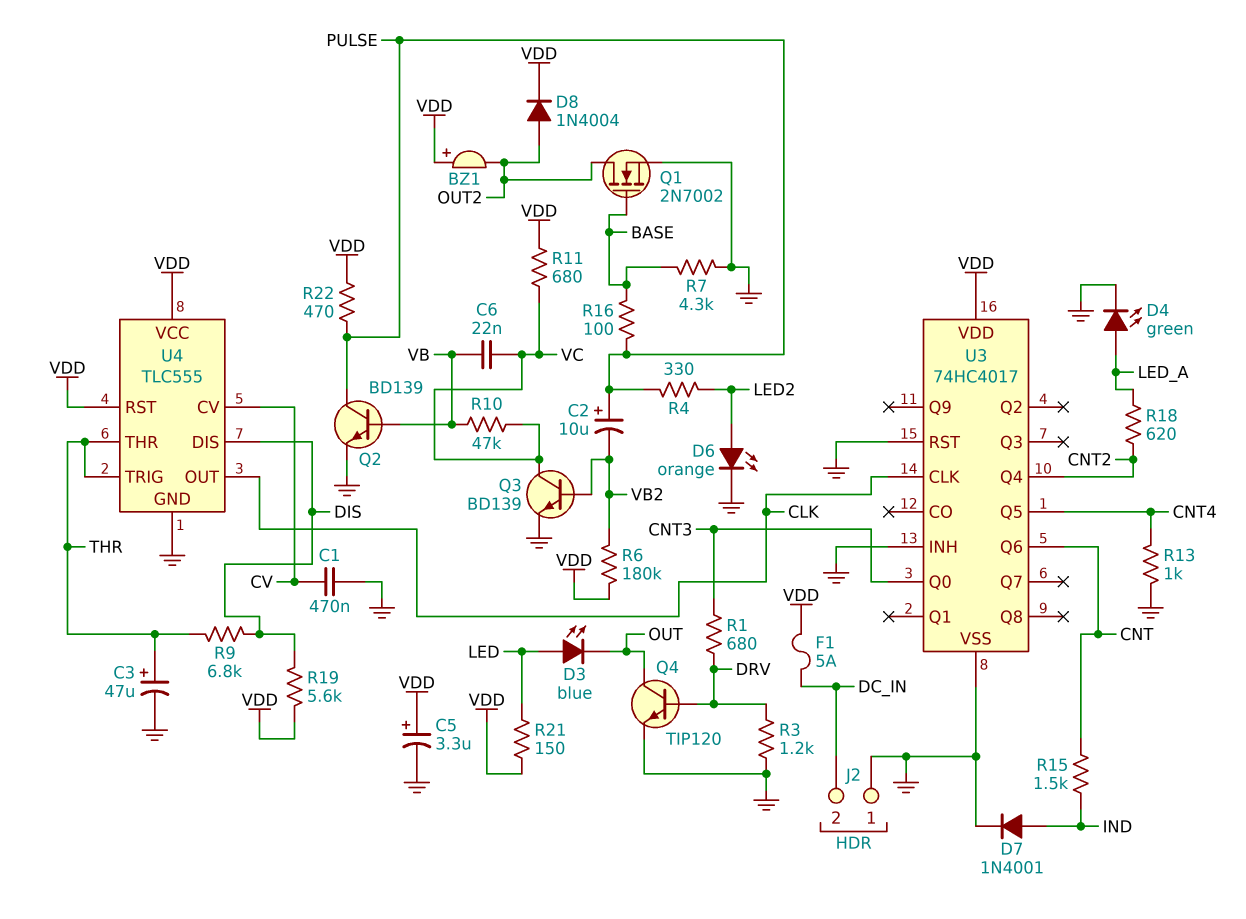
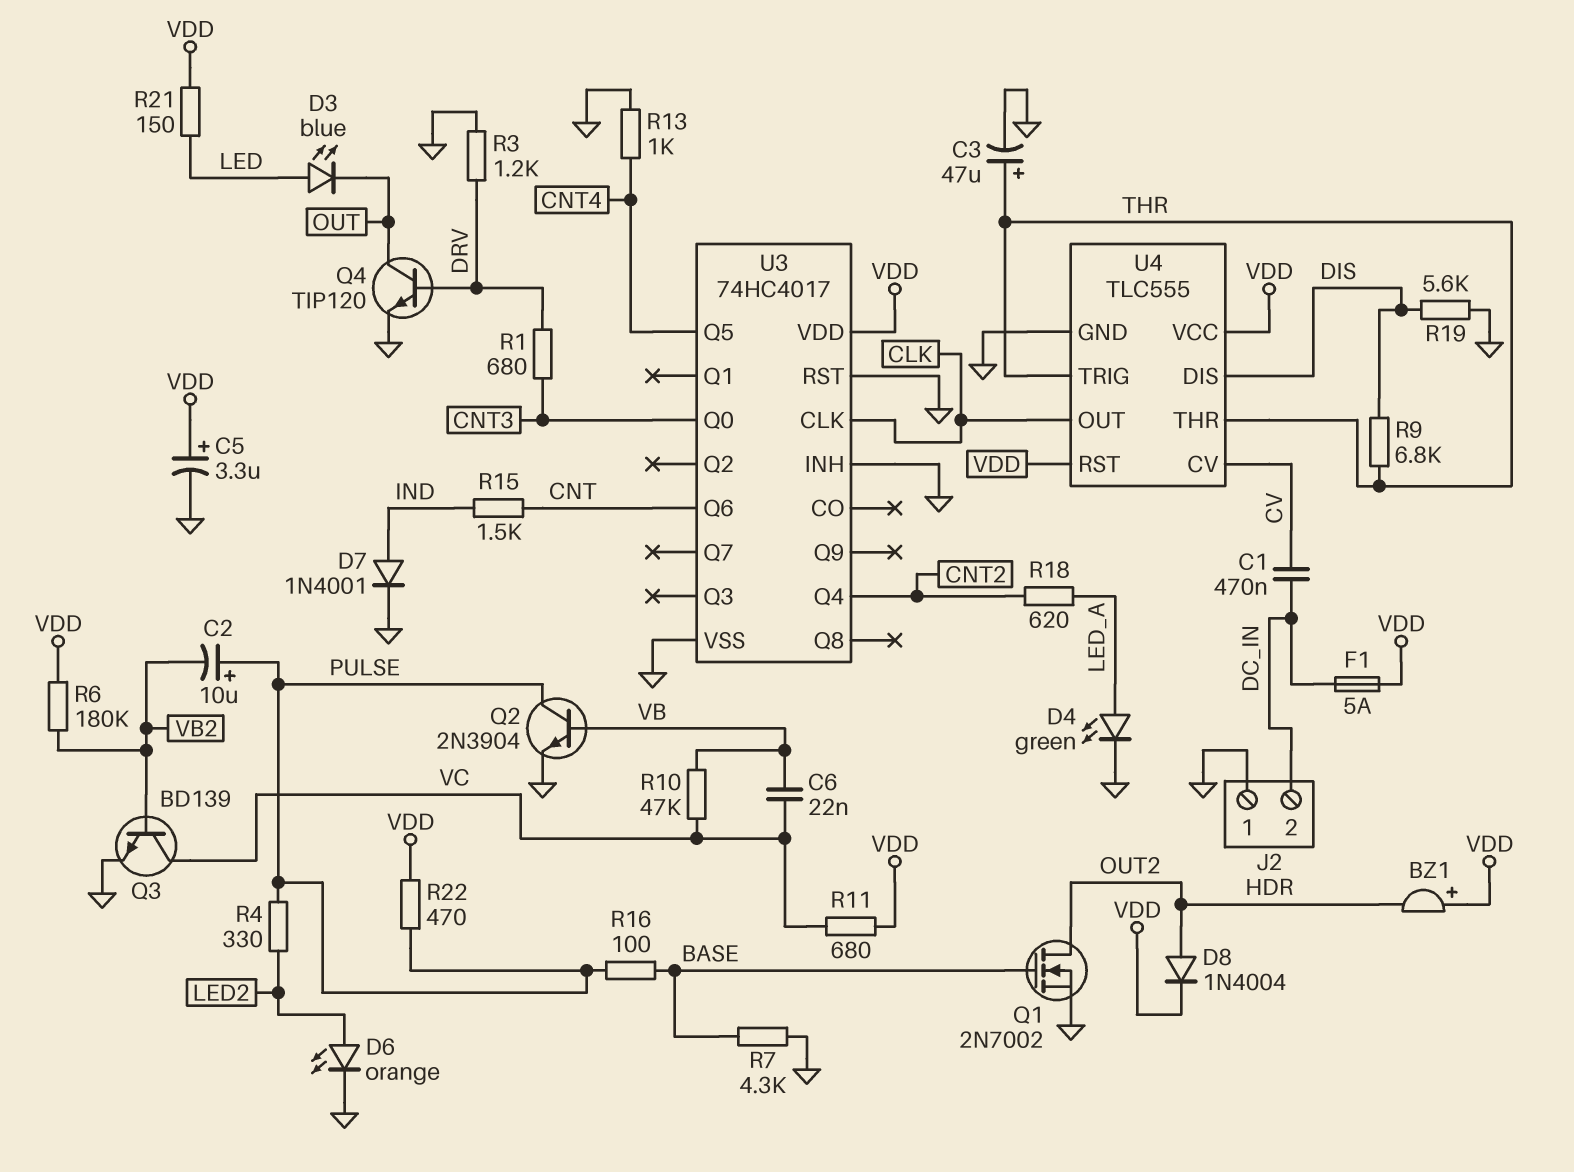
C1: 470nF (CV, GND) -> 470nF (CV, DC_IN)
Q2: NPN BD139 (B VB, C PULSE, E GND) -> NPN 2N3904 (B VB, C PULSE, E GND)
R19: 5.6k (DIS, VDD) -> 5.6k (DIS, GND)

